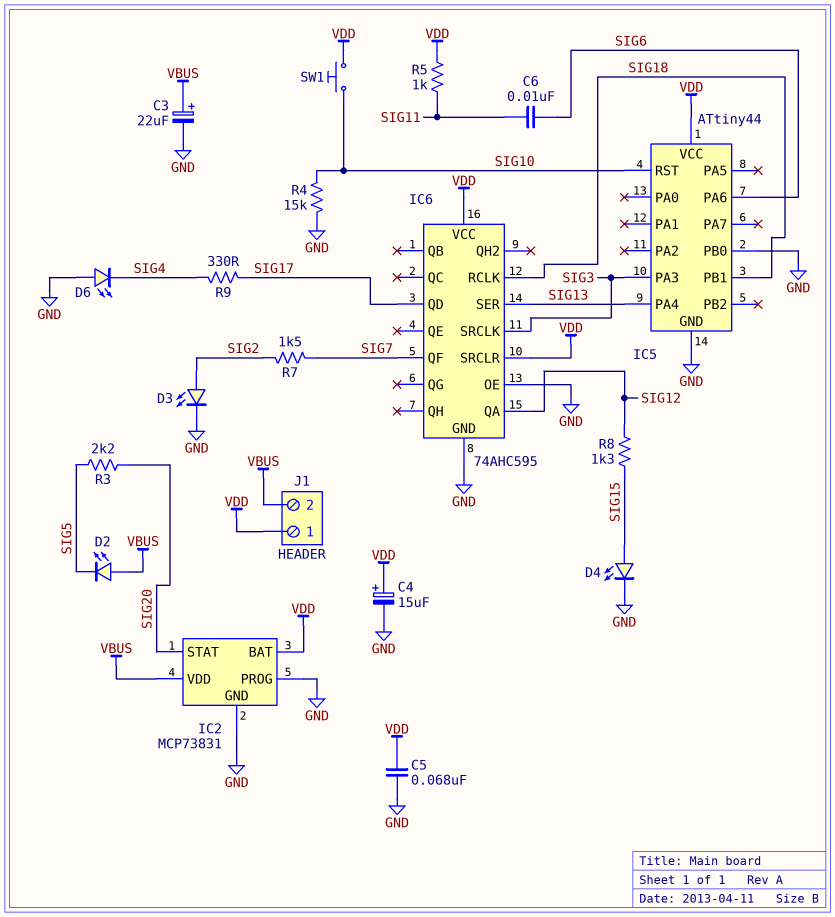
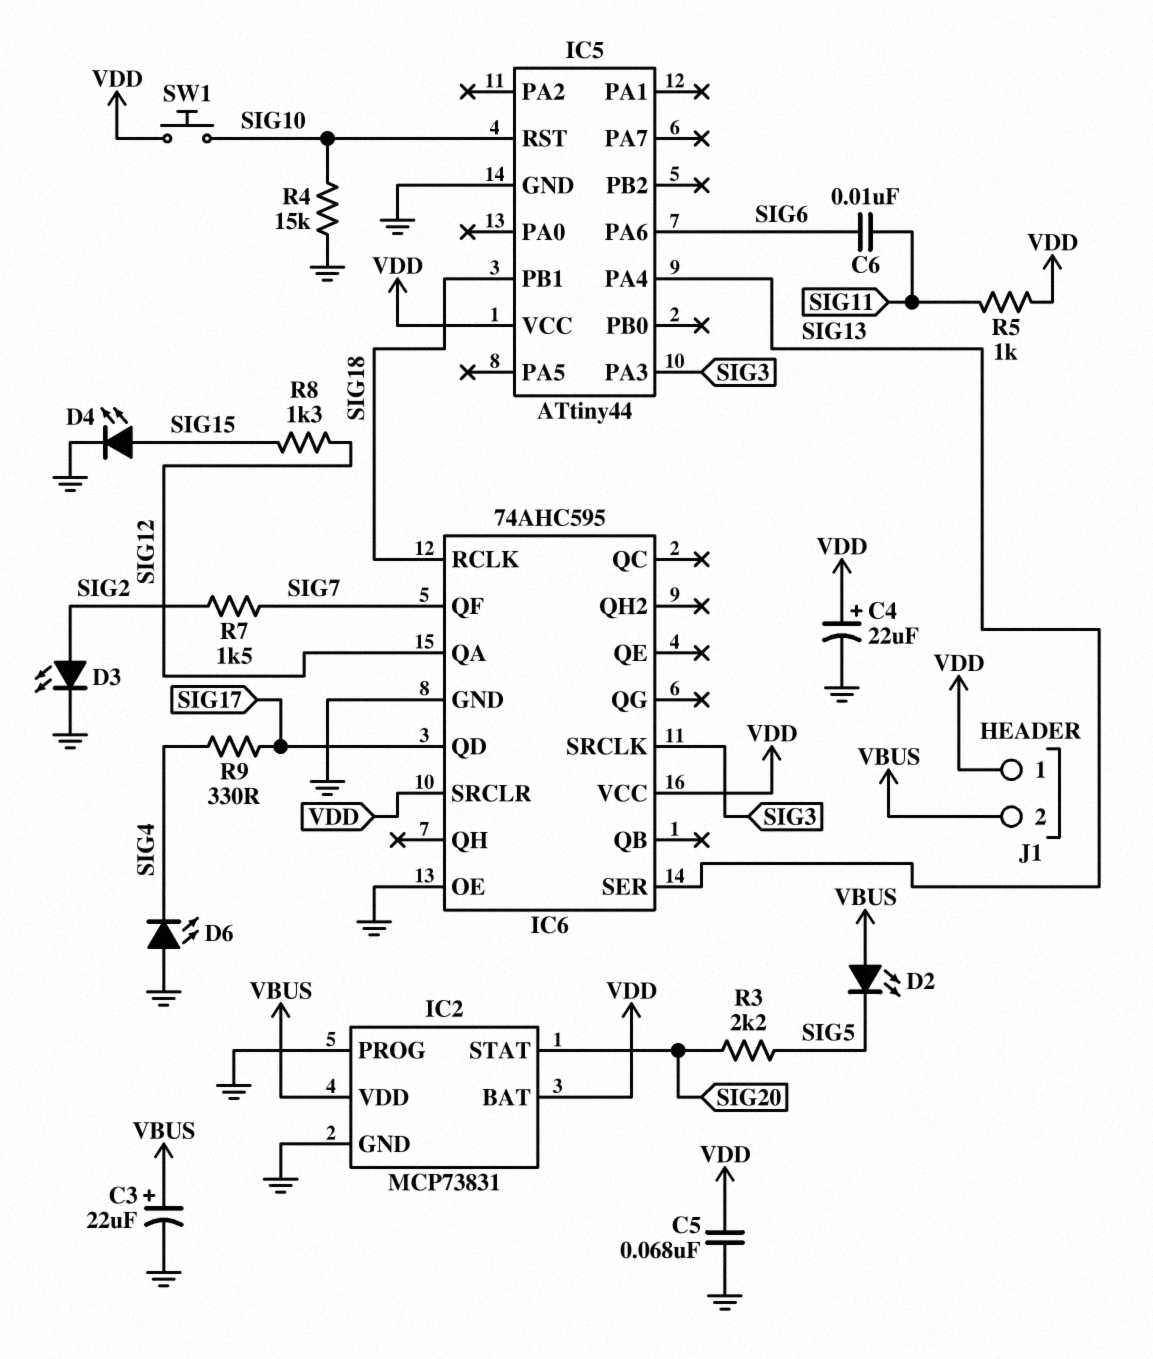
C4: 15uF (plus VDD, minus GND) -> 22uF (plus VDD, minus GND)
IC5 pin PB0: GND -> none

